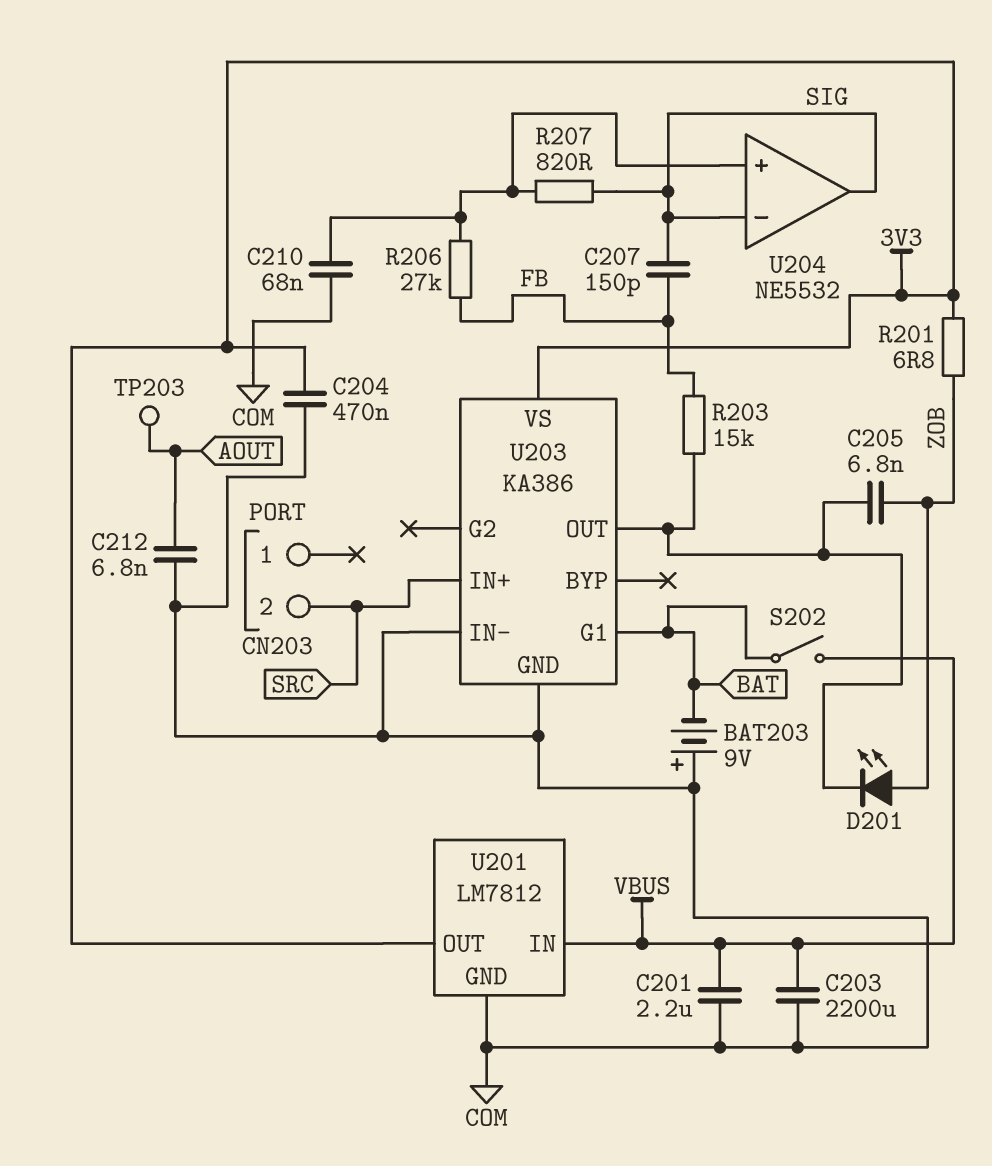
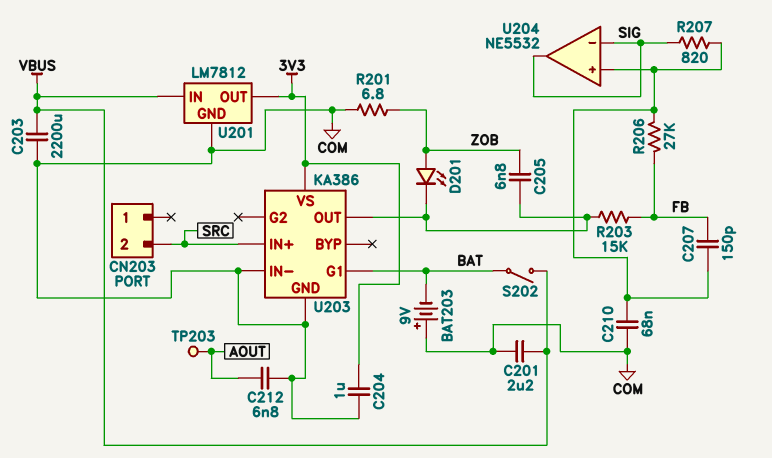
C204: 470nF (3V3, COM) -> 1uF (3V3, COM)
C207: 150pF (FB, SIG) -> 150pF (FB, U204/in+)
R201: 6.8 (3V3, ZOB) -> 6.8 (COM, ZOB)

